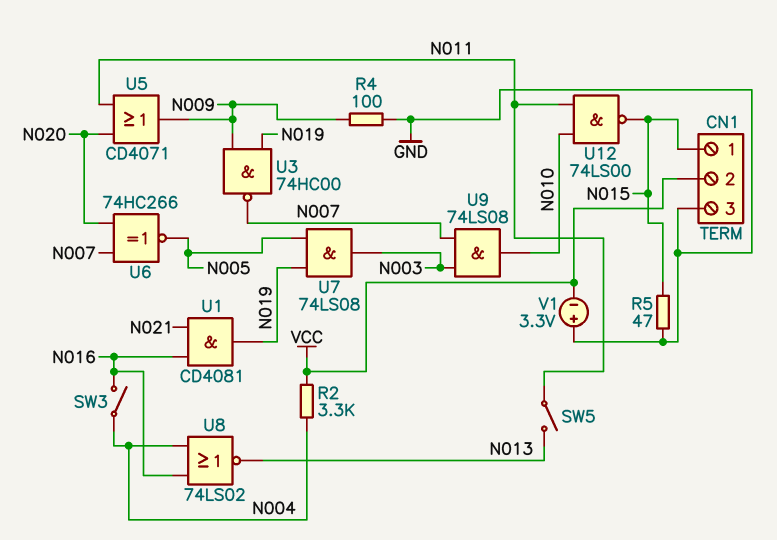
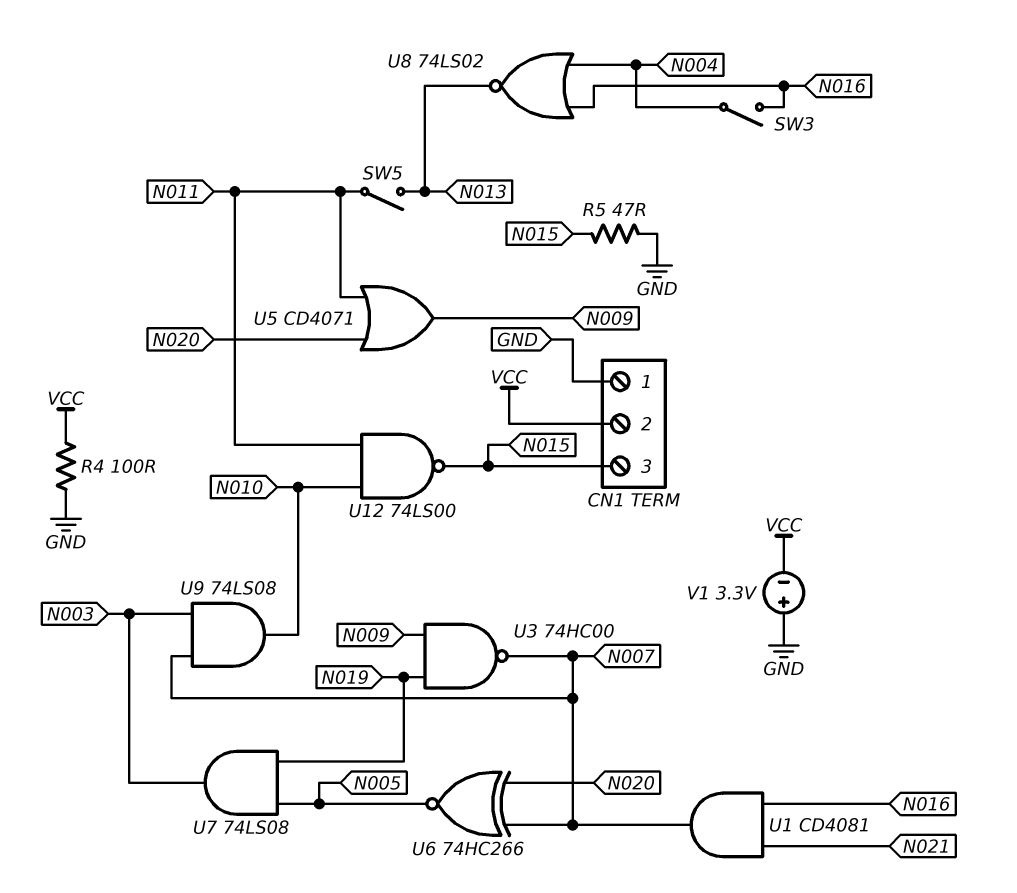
CN1 pin 1: N015 -> GND
CN1 pin 3: GND -> N015
R2: 3.3k (N004, VCC) -> none
R4: 100 (GND, N009) -> 100 (GND, VCC)
U1: AND CD4081 (in N016, in N021, out N019) -> AND CD4081 (in N016, in N021, out N007)

